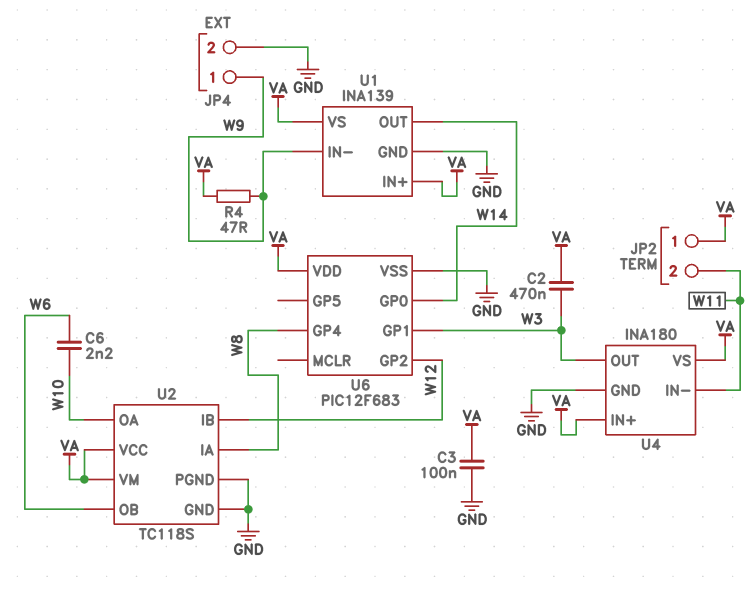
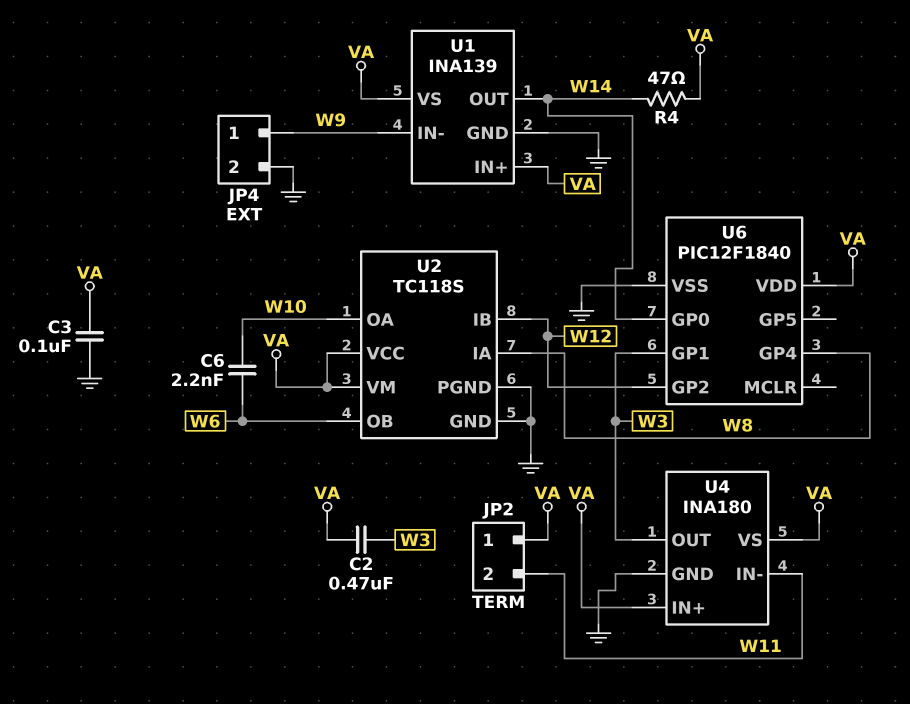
R4: 47 (VA, W9) -> 47 (VA, W14)
U6: PIC12F683 -> PIC12F1840

